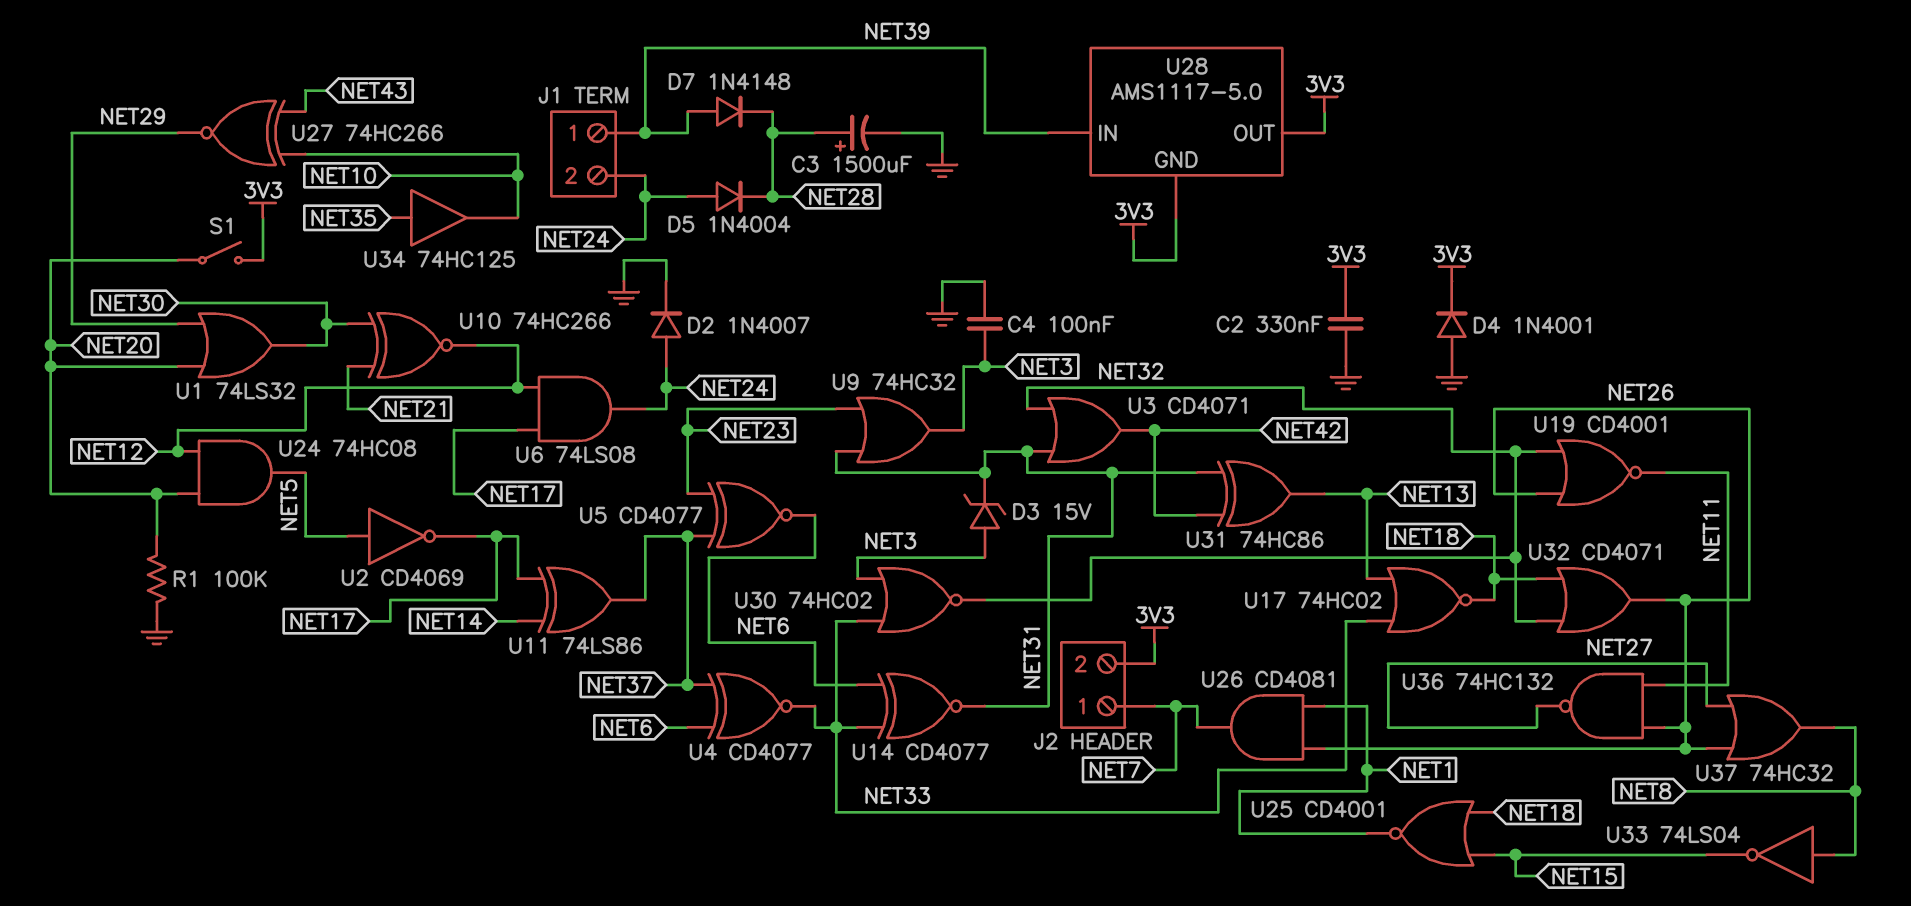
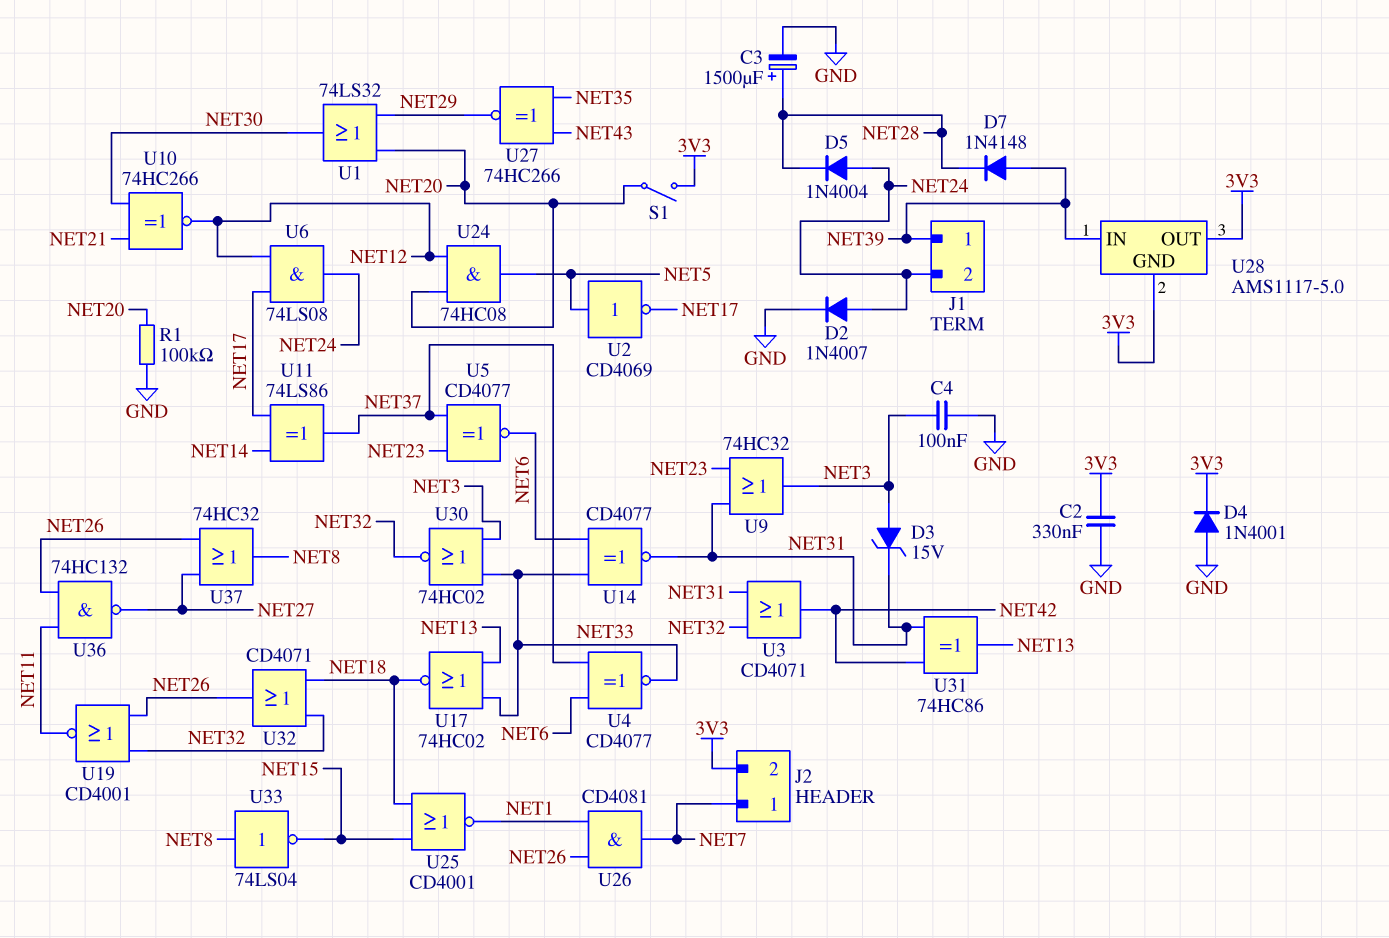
U27: XNOR 74HC266 (in NET10, in NET43, out NET29) -> XNOR 74HC266 (in NET35, in NET43, out NET29)
U34: buffer 74HC125 (in NET35, out NET10) -> none

